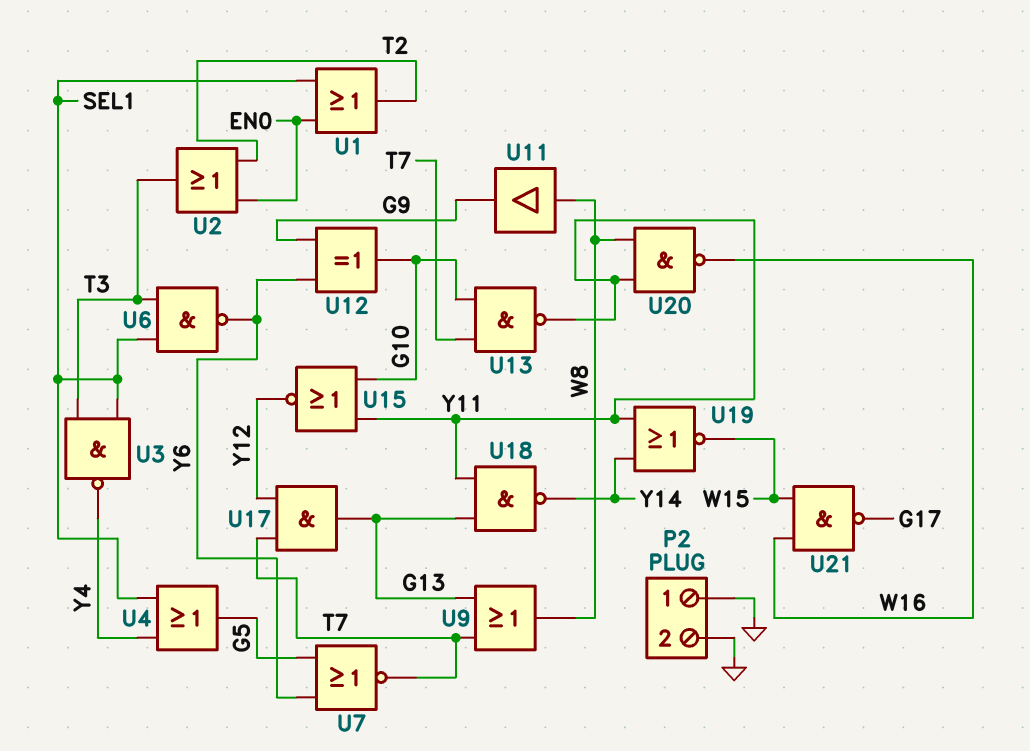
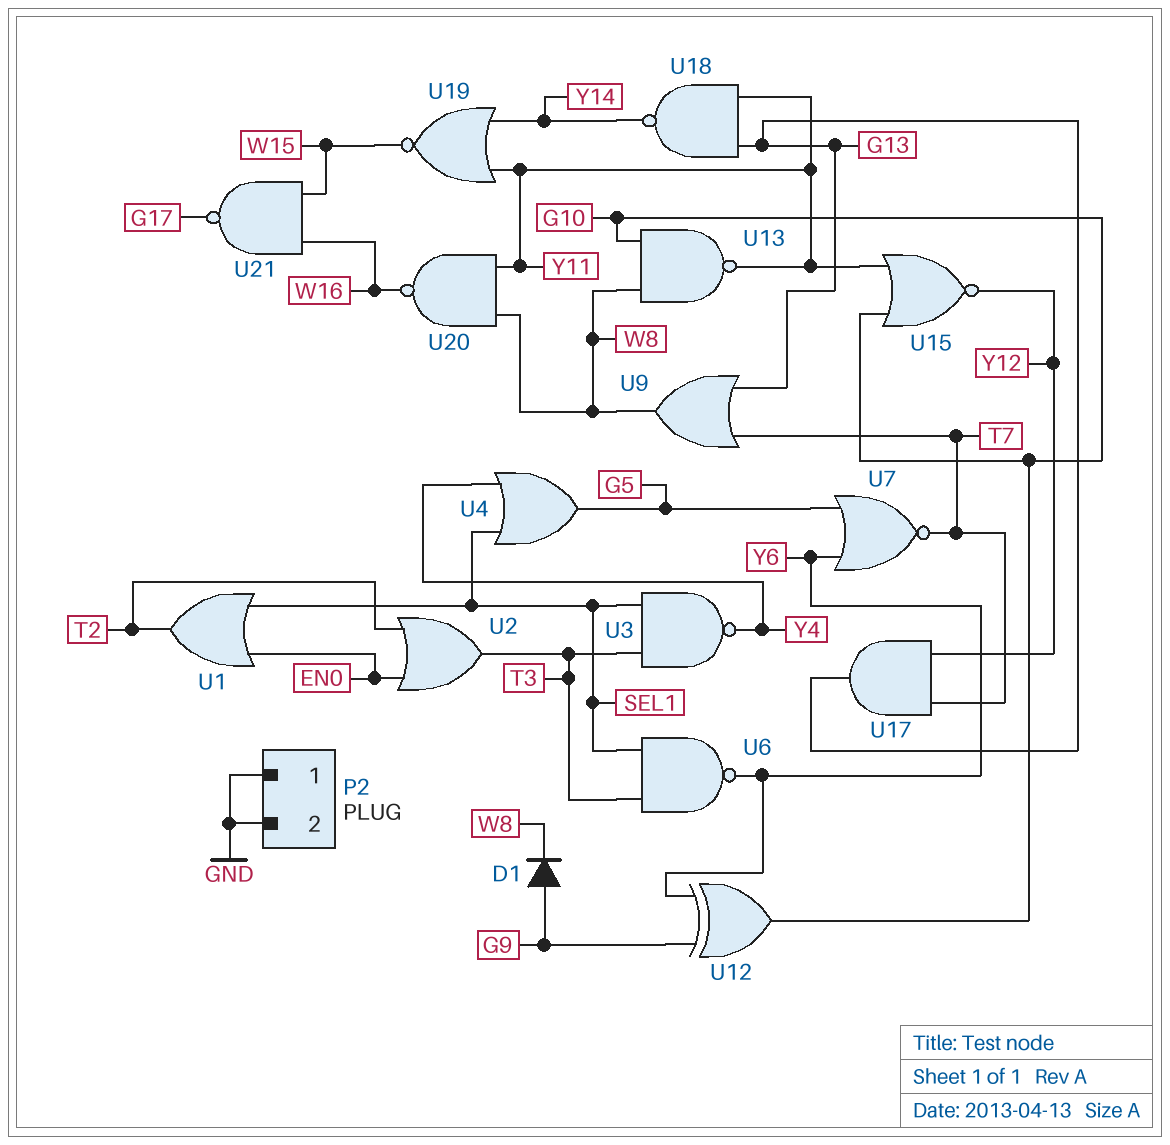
D1: none -> diode (A G9, K W8)
U11: buffer (in W8, out G9) -> none
U13: NAND (in G10, in T7, out Y11) -> NAND (in G10, in W8, out Y11)

